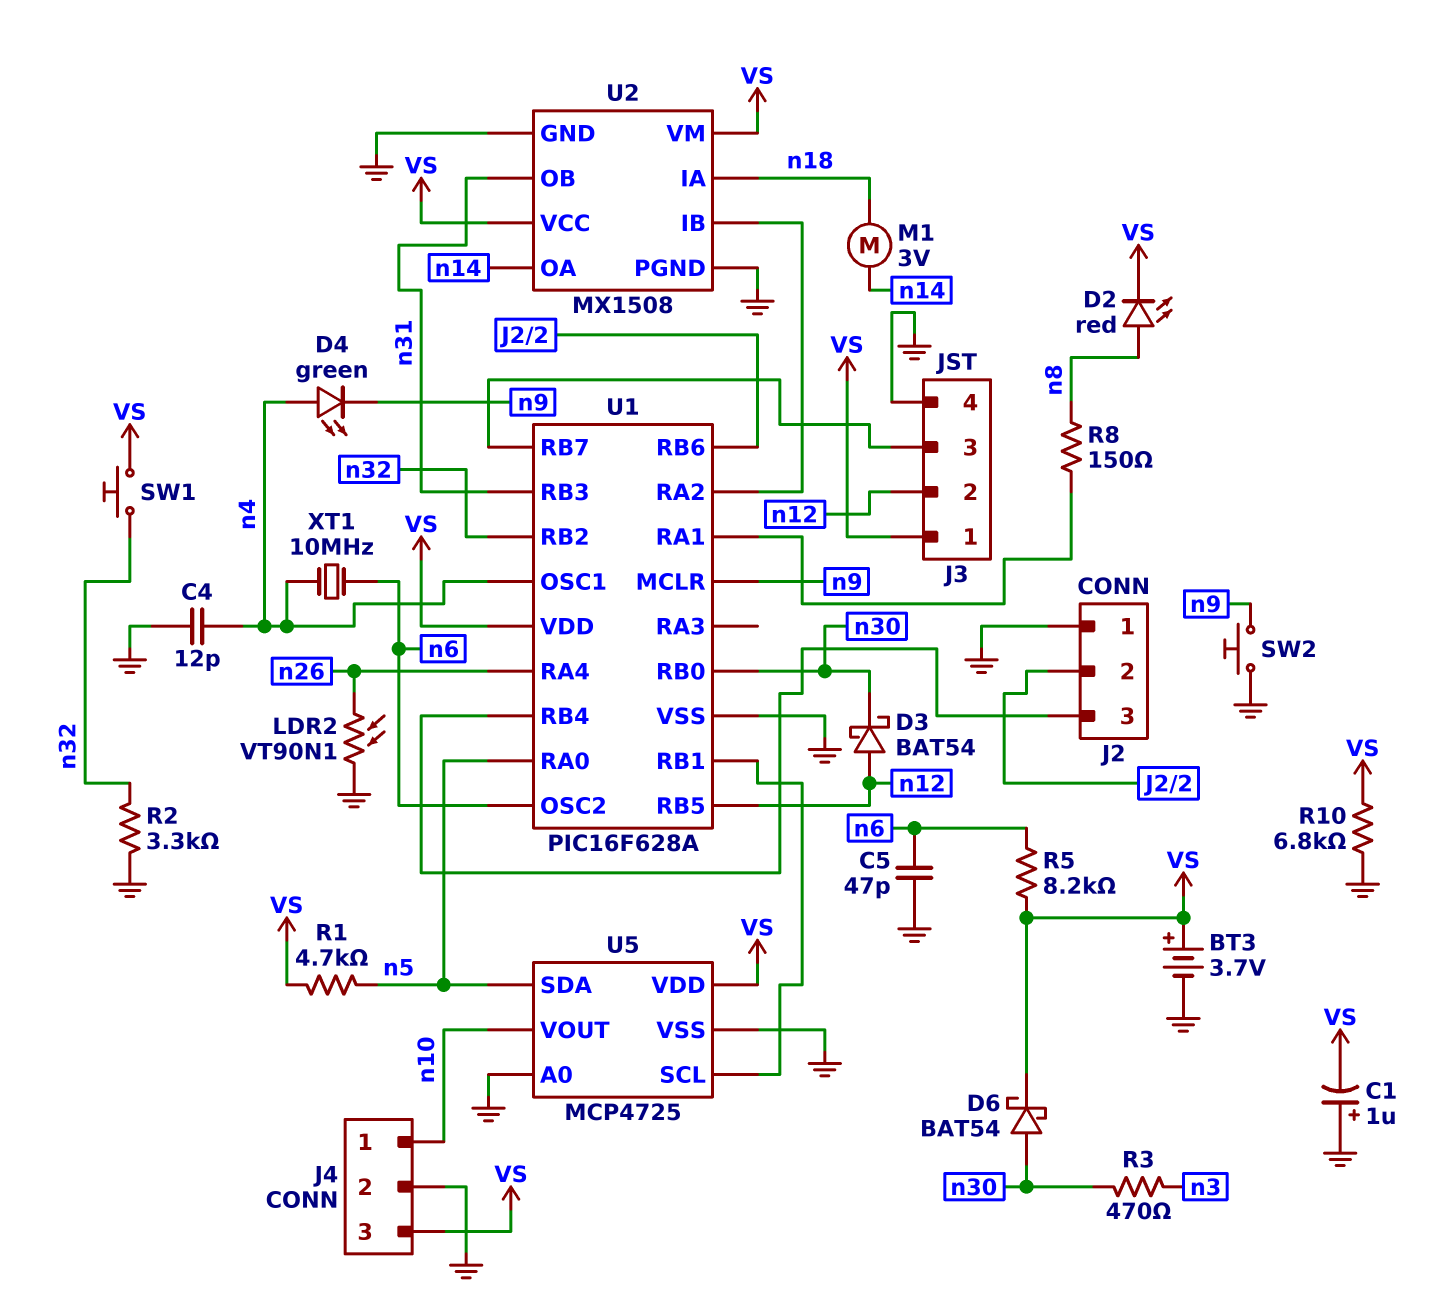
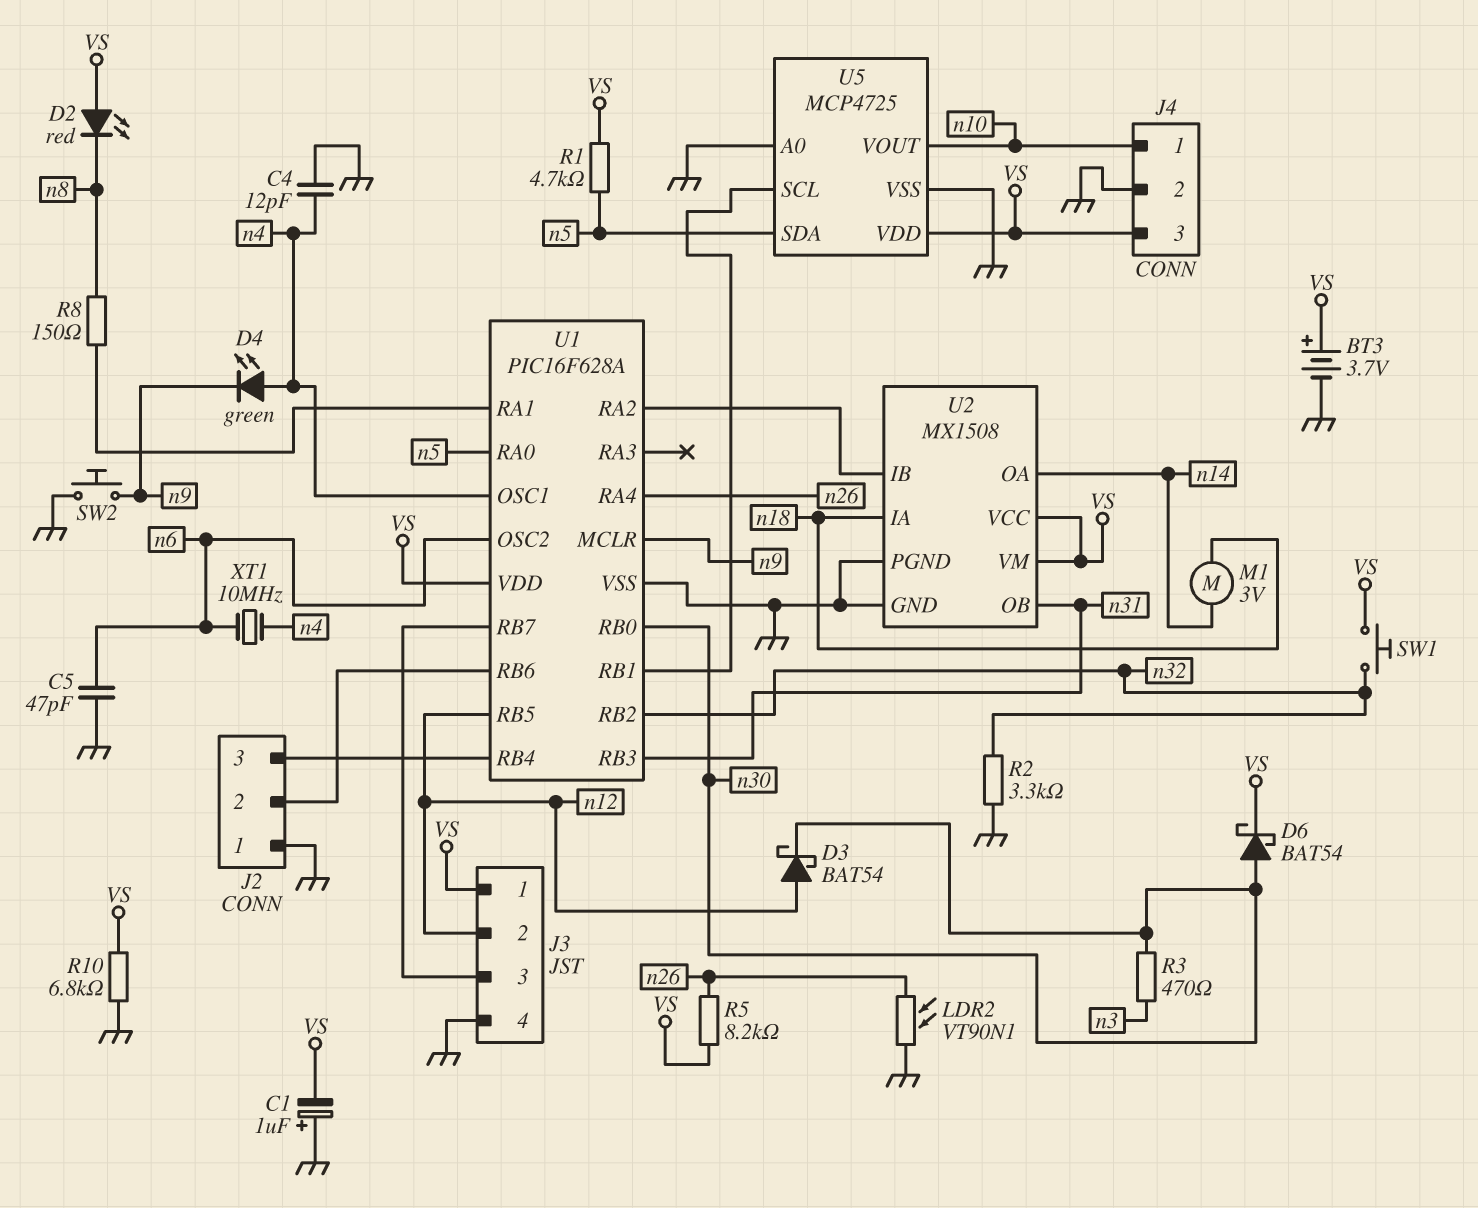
D2: LED red (A n8, K VS) -> LED red (A VS, K n8)
R5: 8.2k (VS, n6) -> 8.2k (VS, n26)

